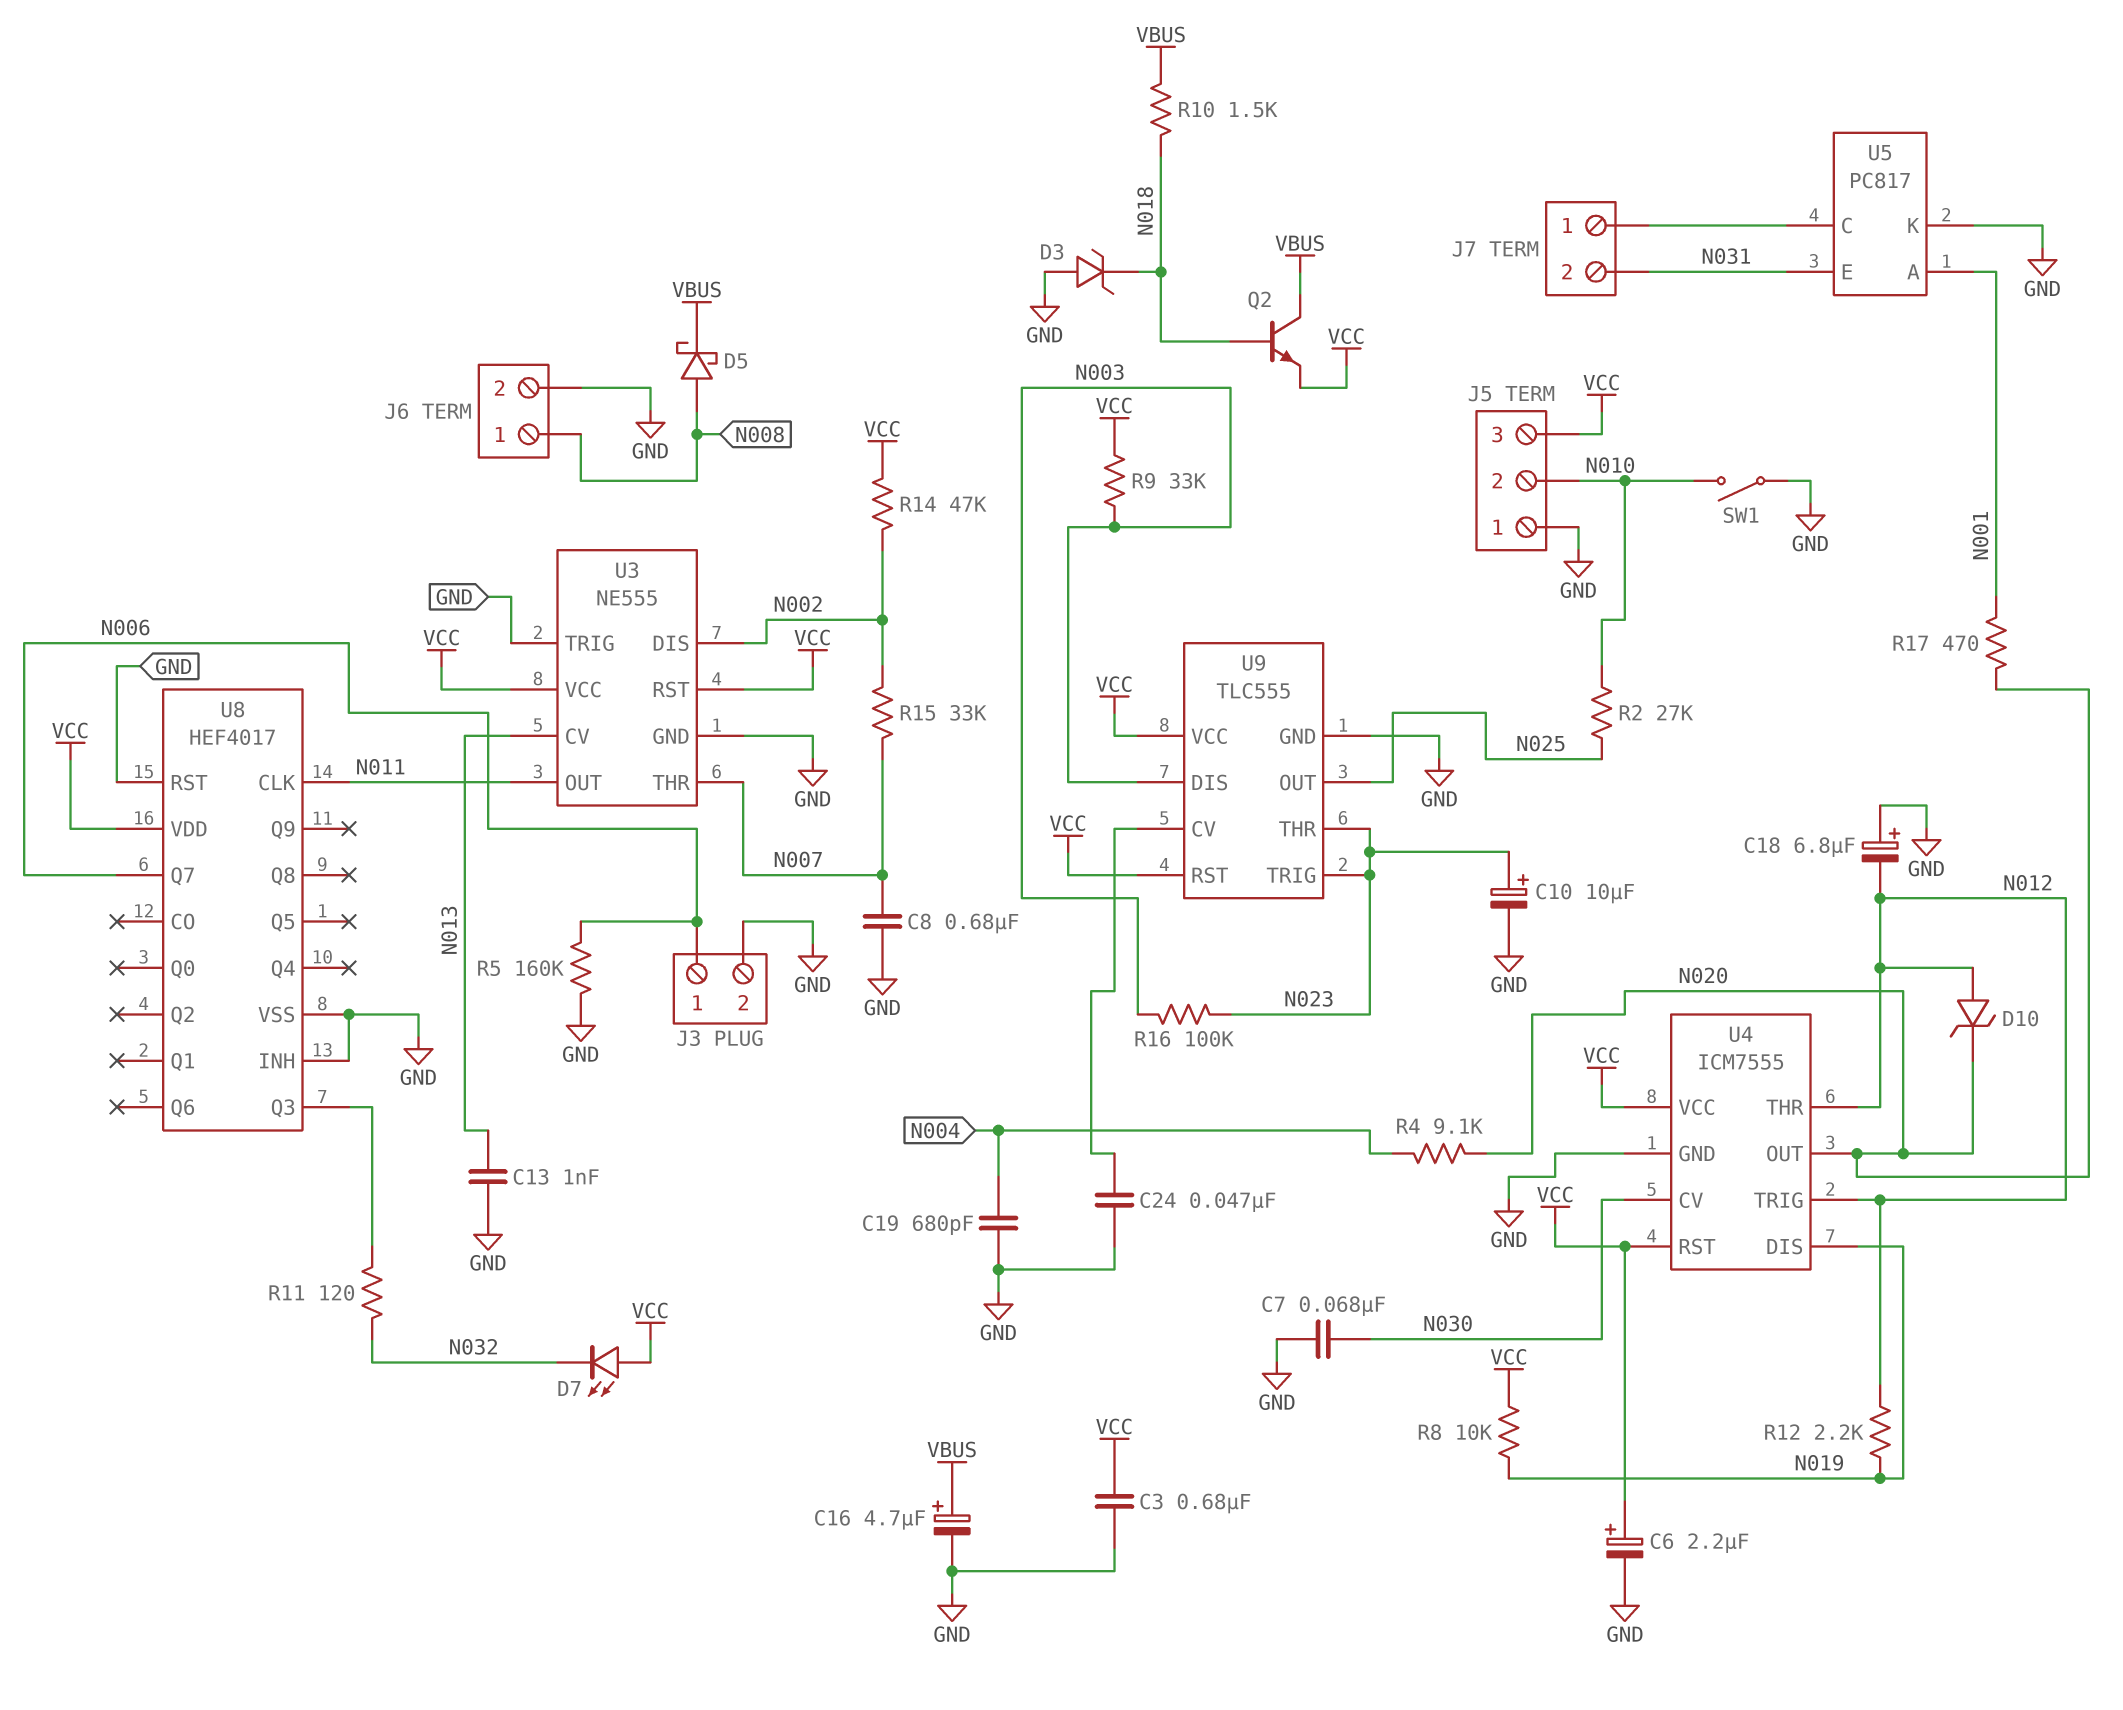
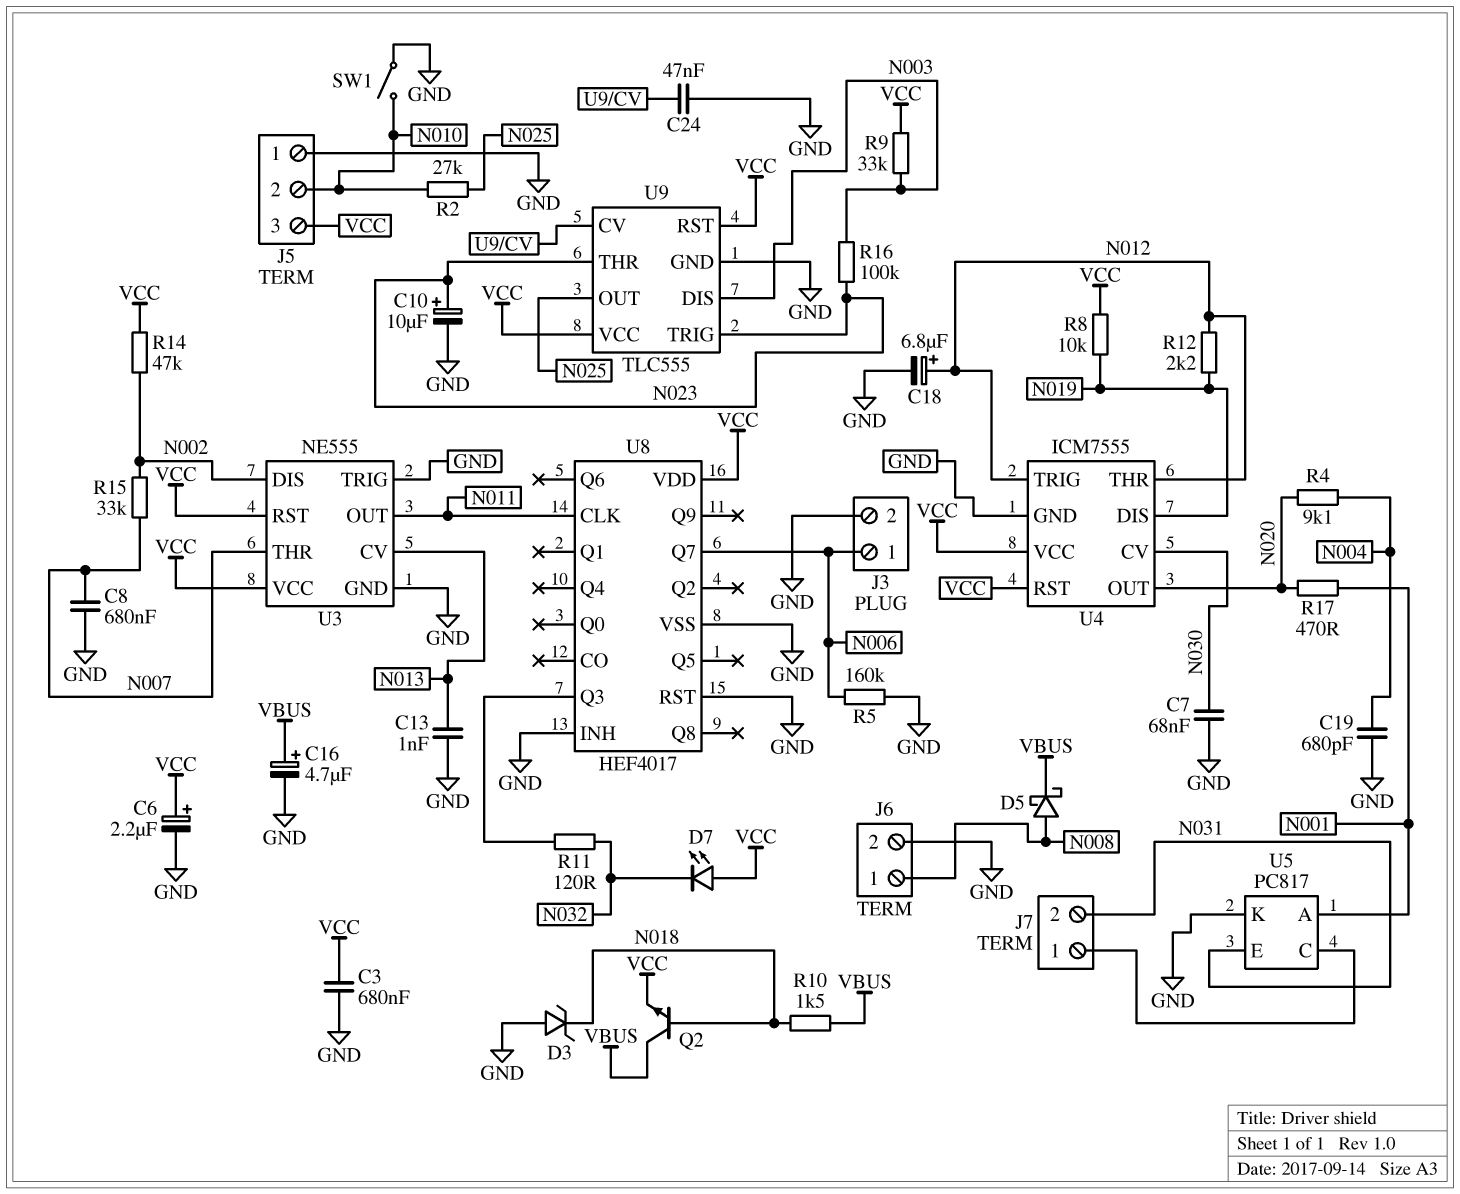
C18: 6.8uF (plus GND, minus N012) -> 6.8uF (plus N012, minus GND)
D10: zener (A N012, K N020) -> none

